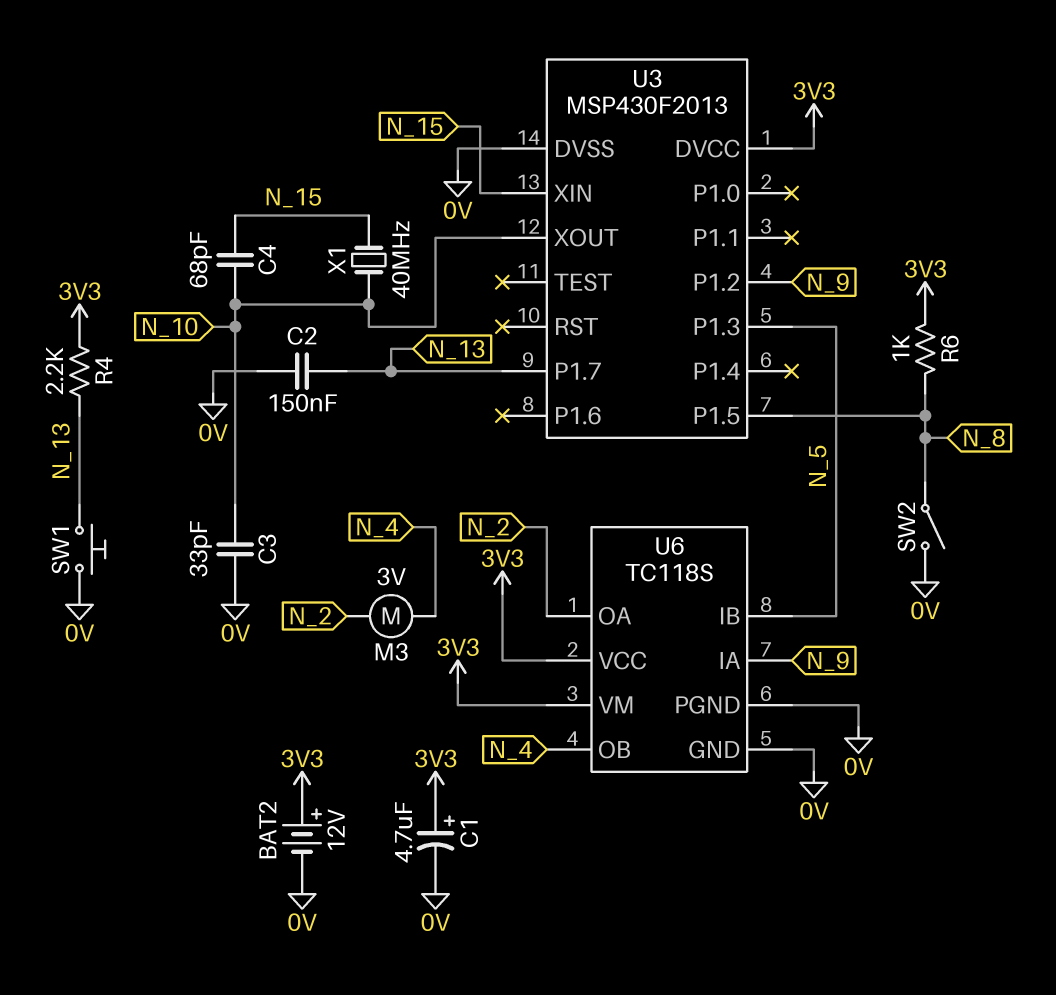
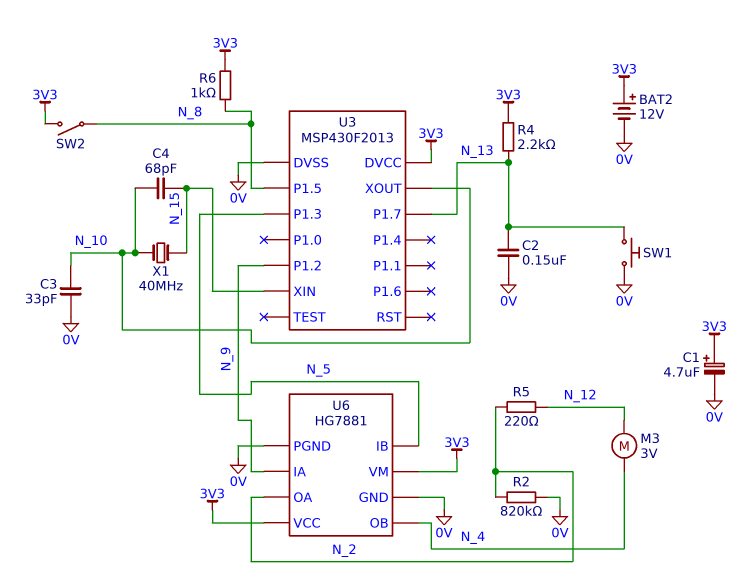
M3: motor 3V (N_2, N_4) -> motor 3V (N_4, N_12)
R2: none -> 820k (0V, N_2)
R5: none -> 220 (N_2, N_12)
SW2: switch (0V, N_8) -> switch (3V3, N_8)
U6: TC118S -> HG7881

